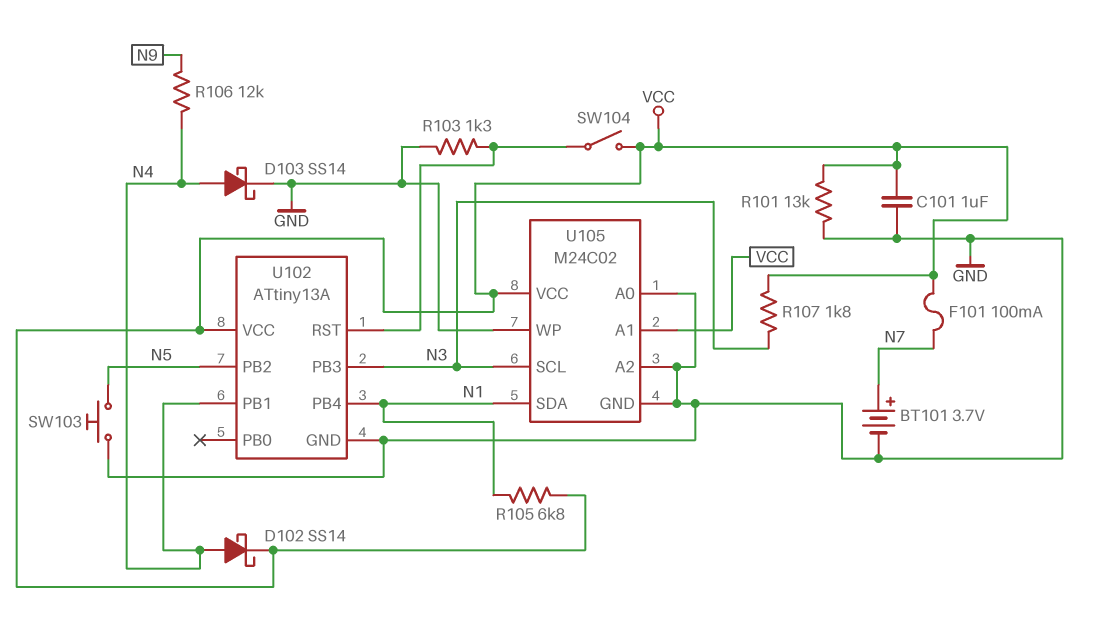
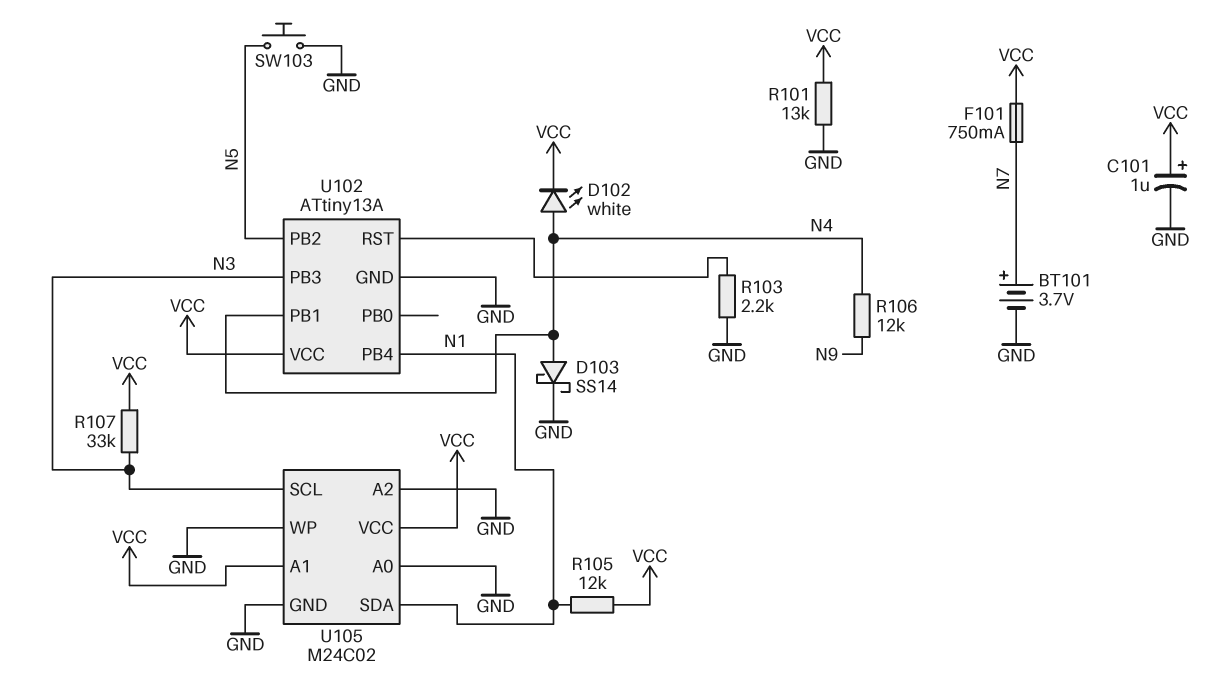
C101: 1uF (GND, VCC) -> 1uF (plus VCC, minus GND)
D102: schottky SS14 (A N4, K VCC) -> LED white (A N4, K VCC)
F101: 100mA (N7, VCC) -> 750mA (N7, VCC)
R103: 1.3k (GND, U102/RST) -> 2.2k (GND, U102/RST)
R105: 6.8k (N1, VCC) -> 12k (N1, VCC)
R107: 1.8k (N3, VCC) -> 33k (N3, VCC)
SW104: switch (U102/RST, VCC) -> none

